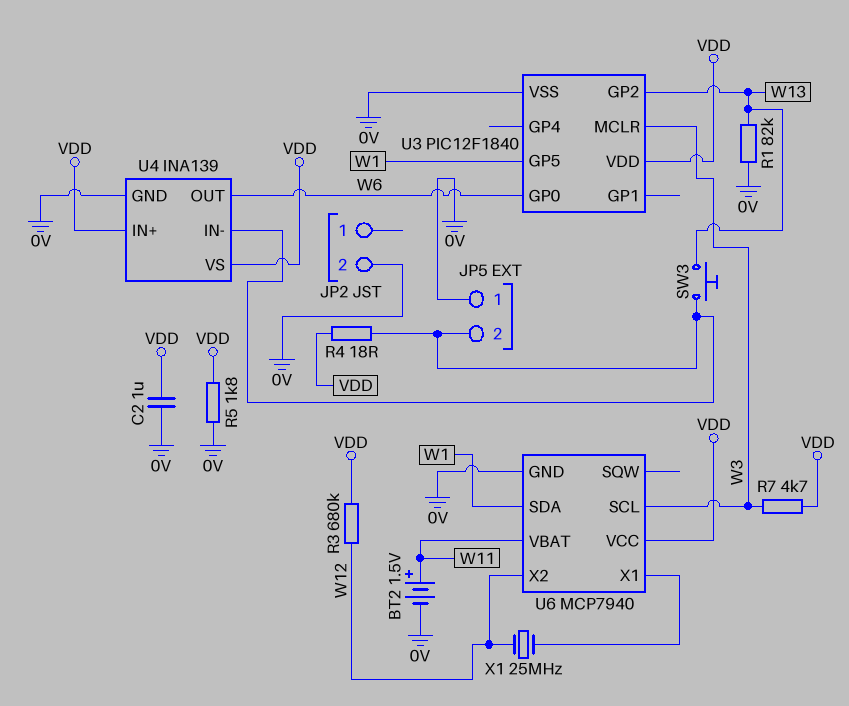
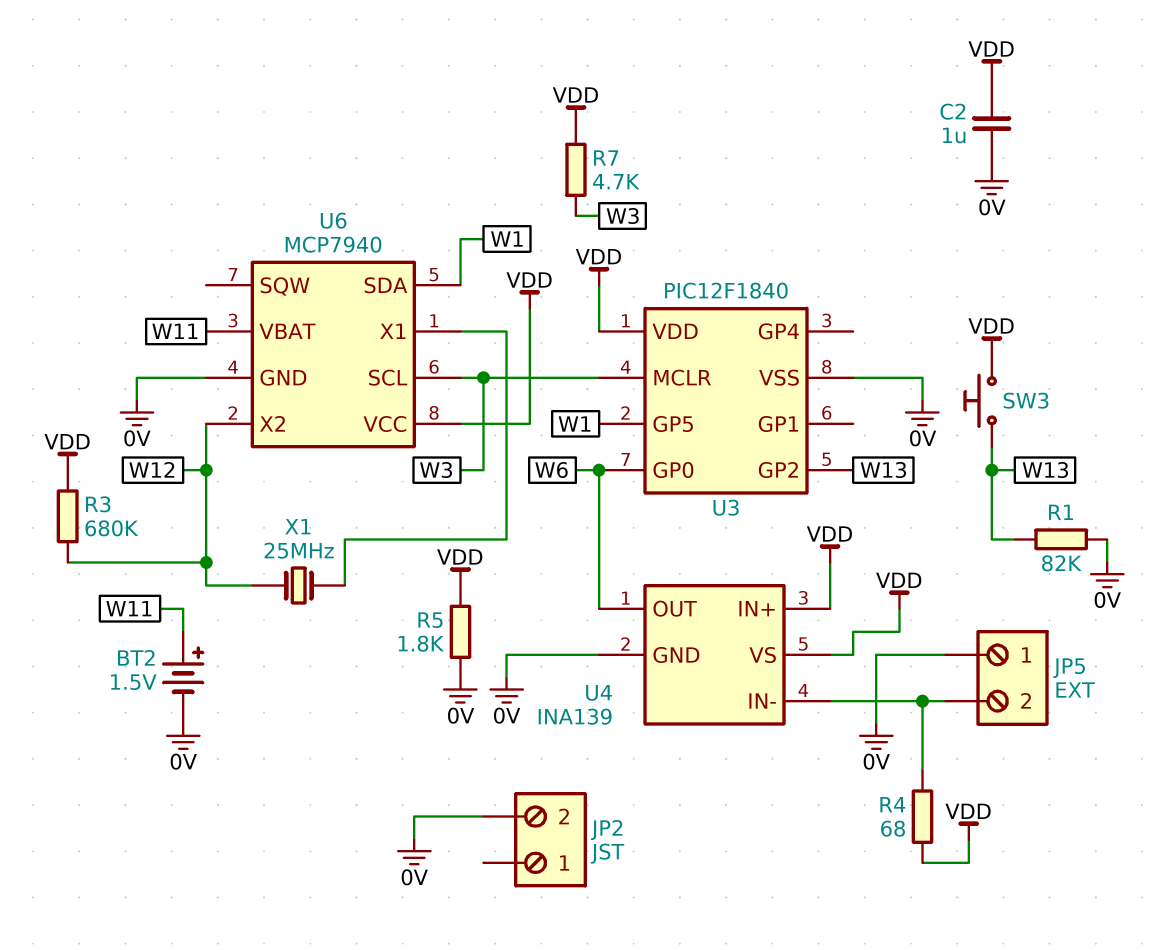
R4: 18 (JP5/2, VDD) -> 68 (JP5/2, VDD)
SW3: button (JP5/2, W13) -> button (VDD, W13)

